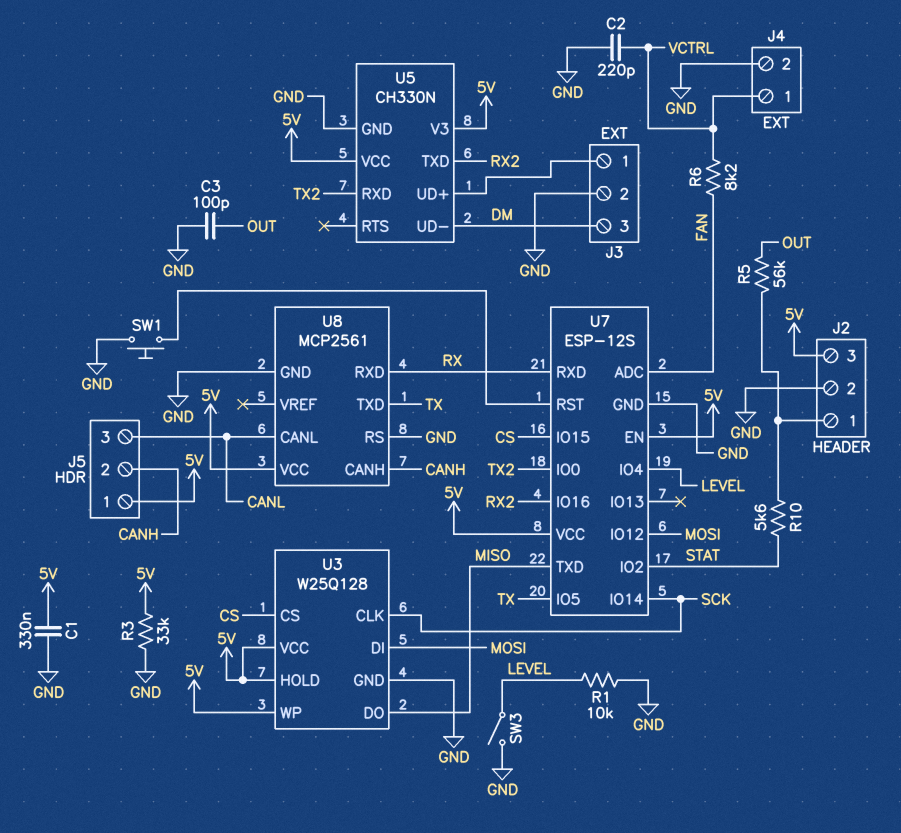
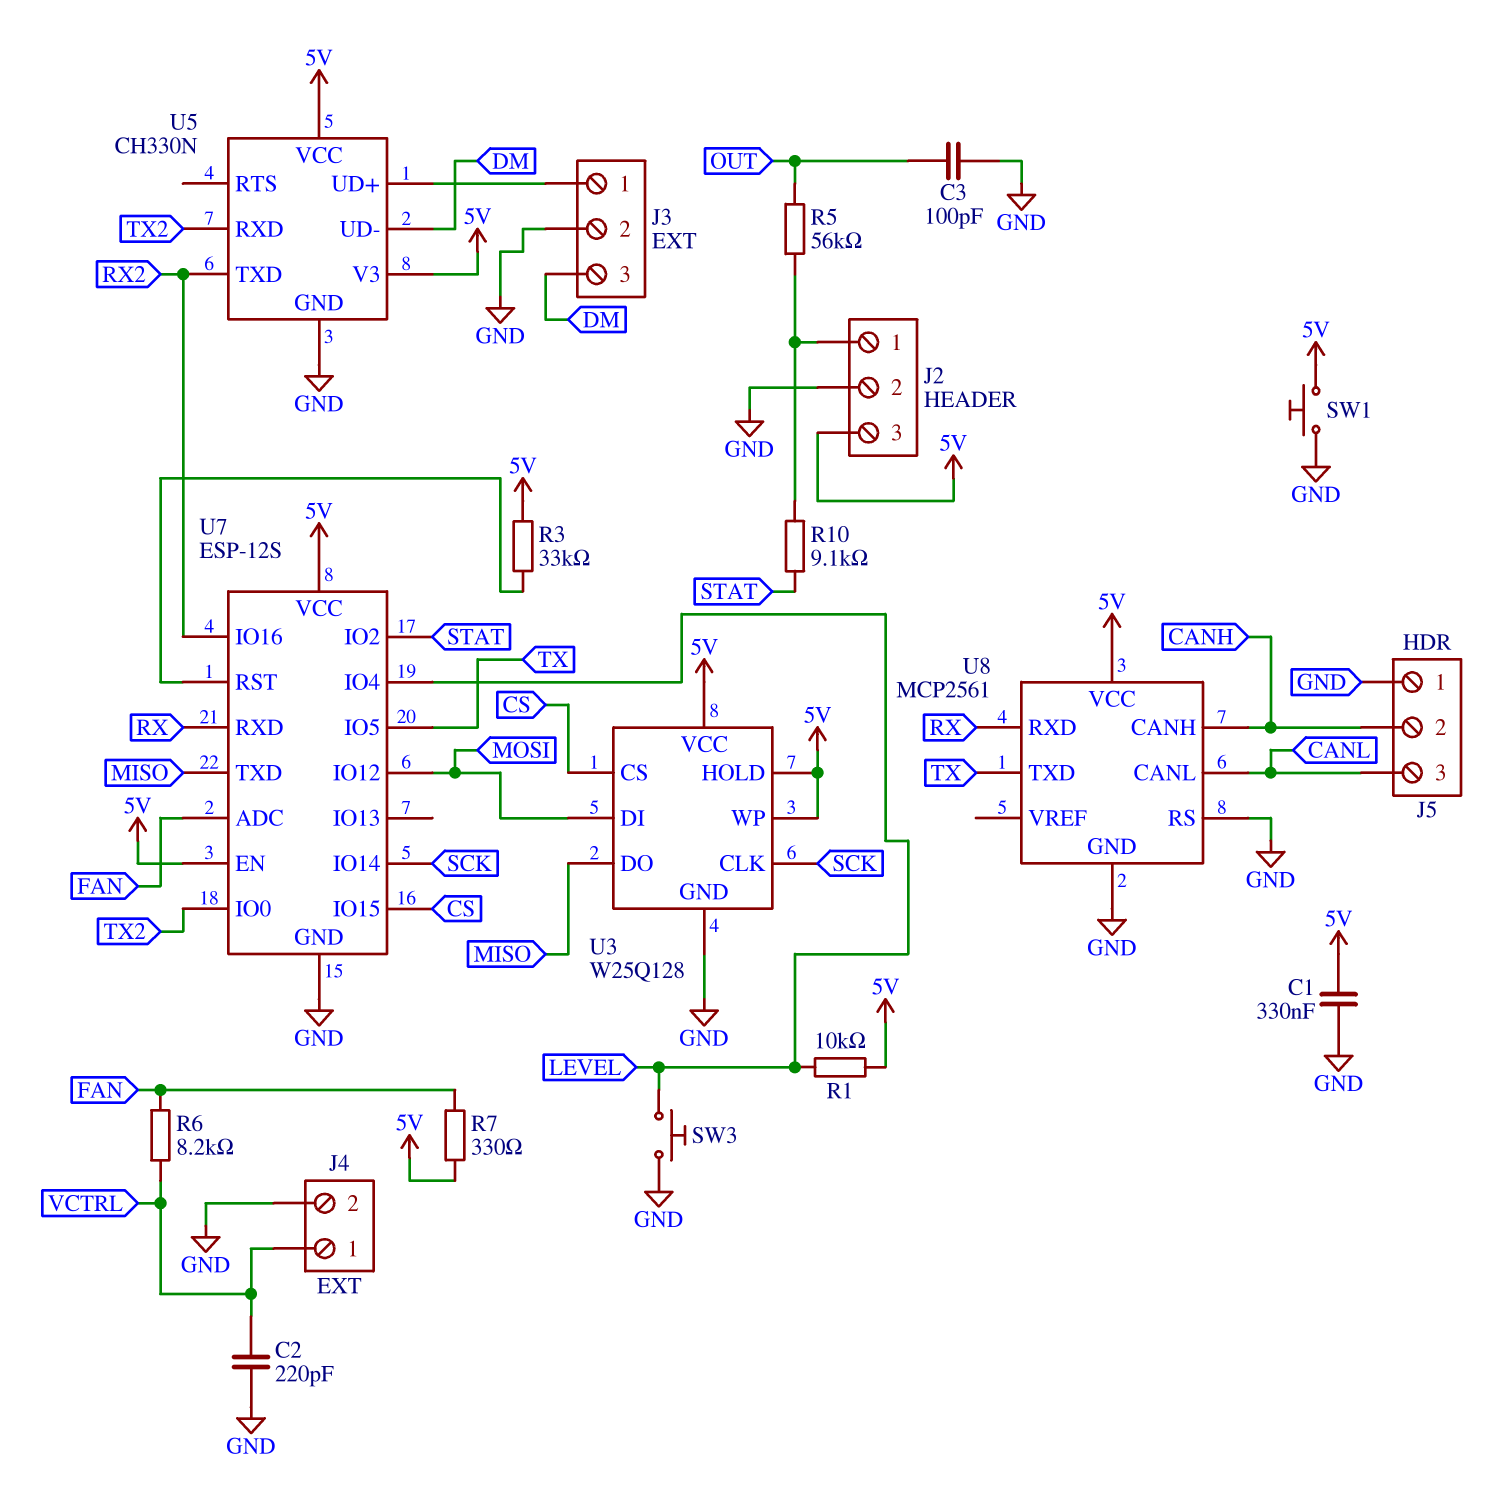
J5 pin 1: 5V -> GND
R1: 10k (GND, LEVEL) -> 10k (5V, LEVEL)
R3: 33k (5V, GND) -> 33k (5V, U7/RST)
R7: none -> 330 (5V, FAN)
R10: 5.6k (J2/1, STAT) -> 9.1k (J2/1, STAT)
SW1: button (GND, U7/RST) -> button (5V, GND)
SW3: switch (GND, LEVEL) -> button (GND, LEVEL)

